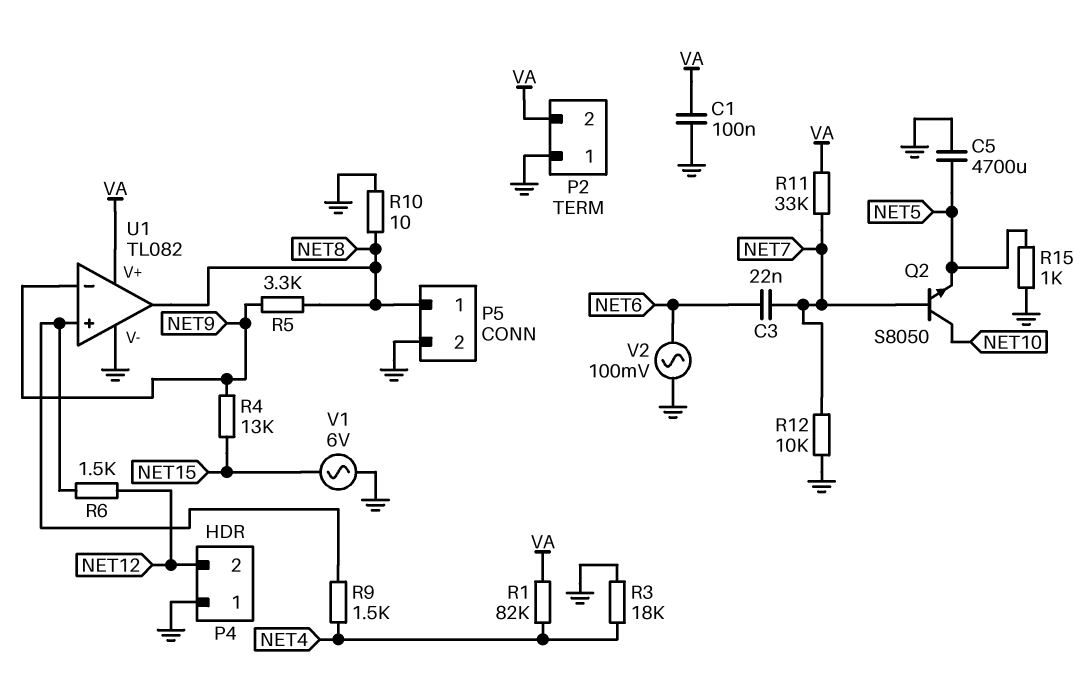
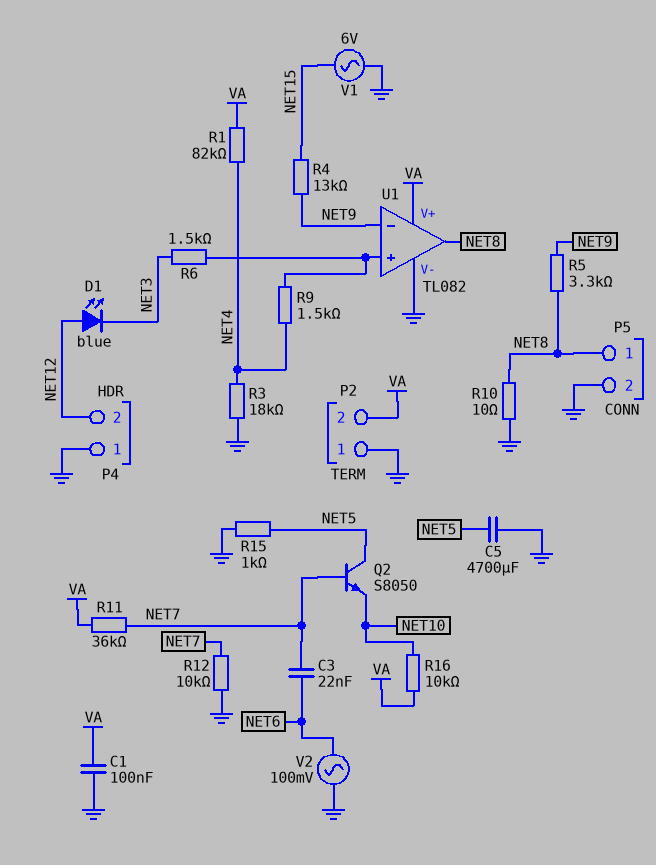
D1: none -> LED blue (A NET12, K NET3)
Q2: NPN S8050 (B NET7, C NET10, E NET5) -> NPN S8050 (B NET7, C NET5, E NET10)
R6: 1.5k (NET12, U1/in+) -> 1.5k (NET3, U1/in+)
R11: 33k (NET7, VA) -> 36k (NET7, VA)
R16: none -> 10k (NET10, VA)

